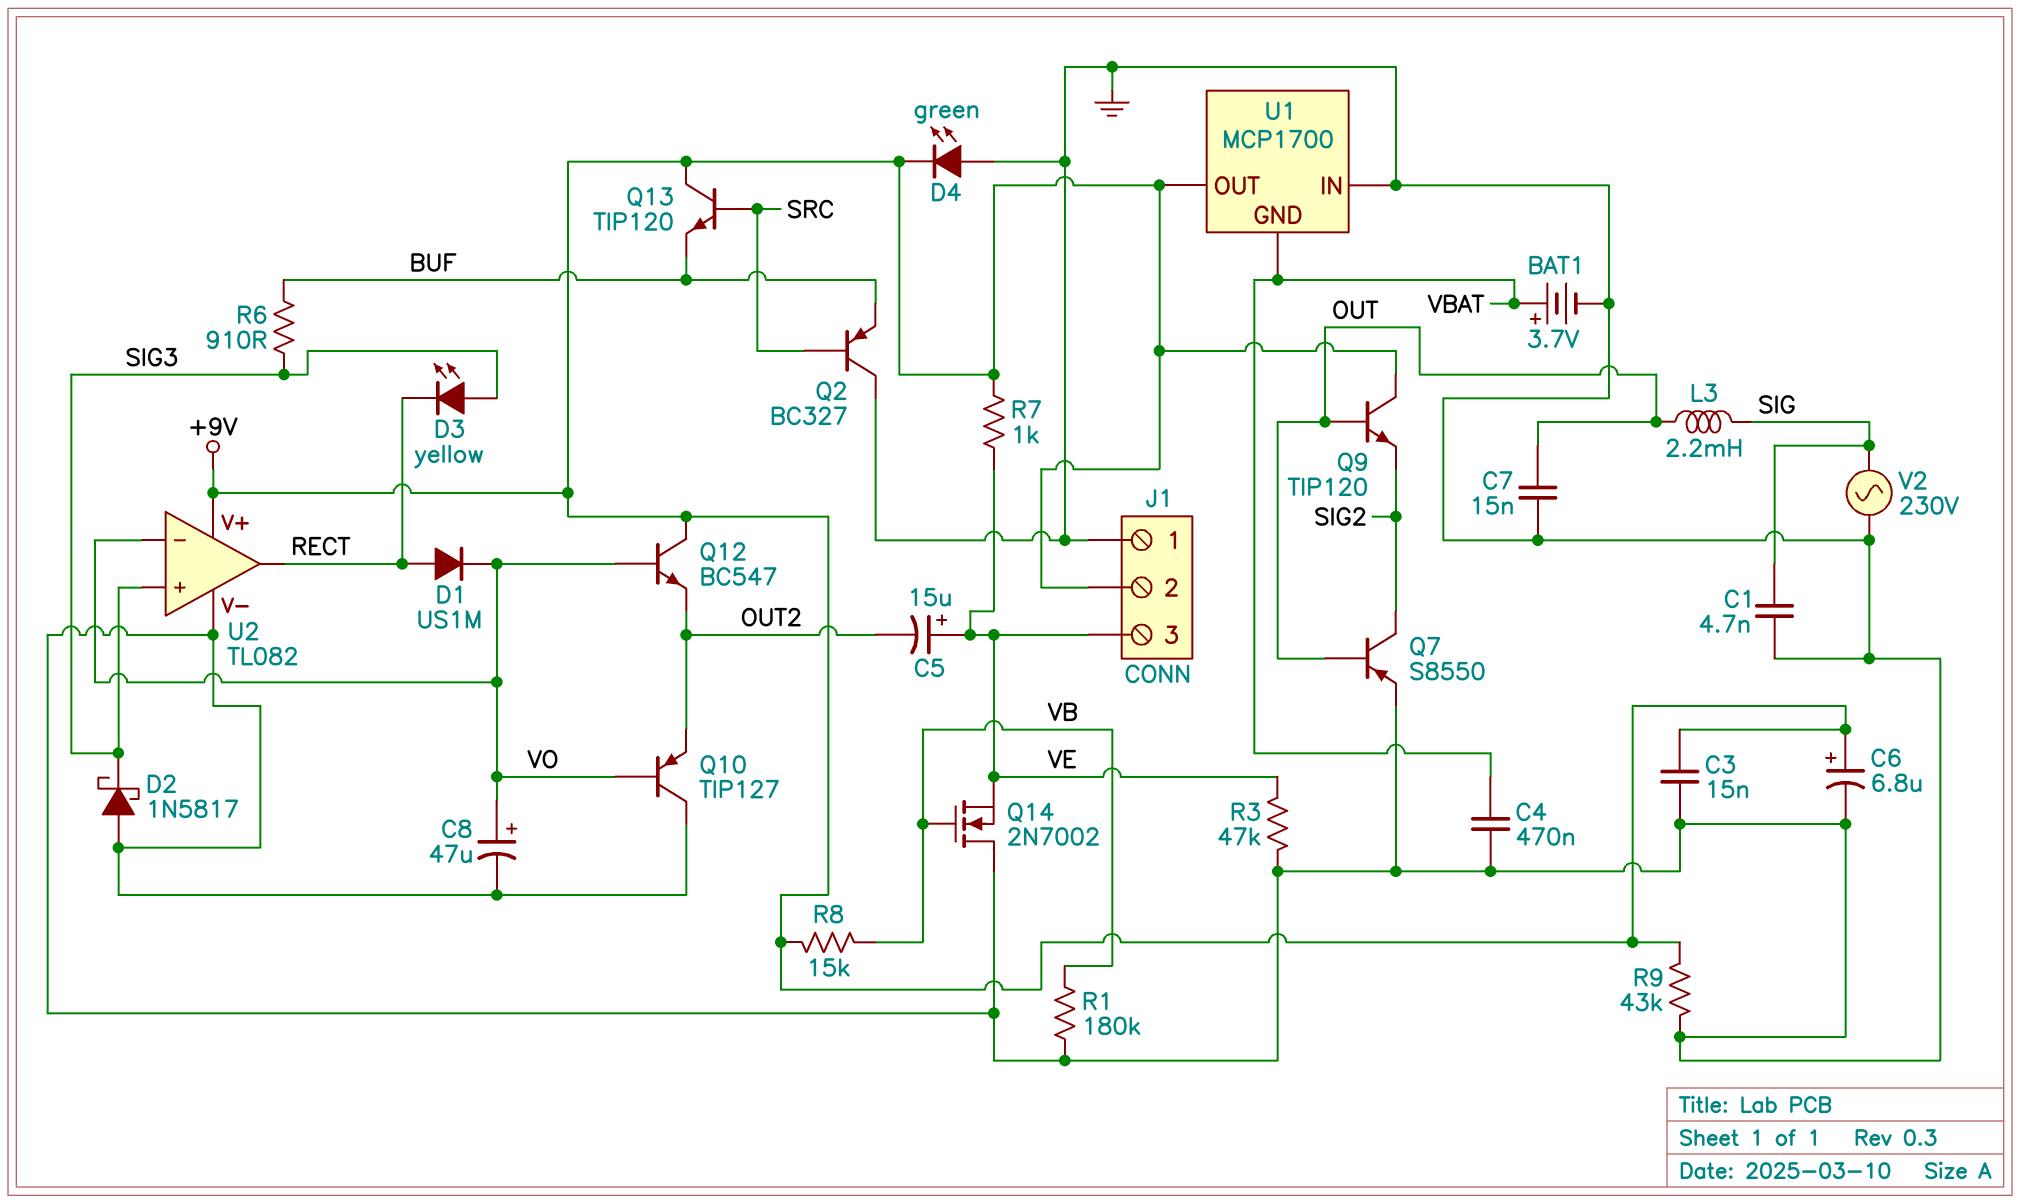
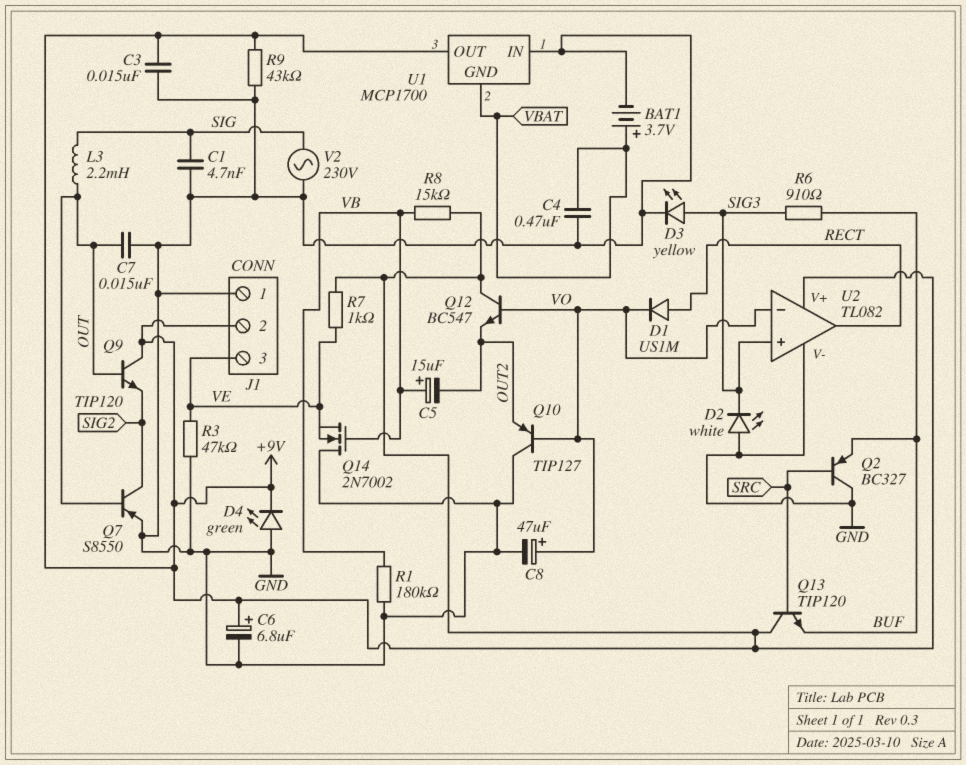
C5: 15uF (plus VE, minus OUT2) -> 15uF (plus VB, minus OUT2)
D2: schottky 1N5817 (A GND, K SIG3) -> LED white (A GND, K SIG3)
D3: LED yellow (A SIG3, K RECT) -> LED yellow (A SIG3, K GND)

